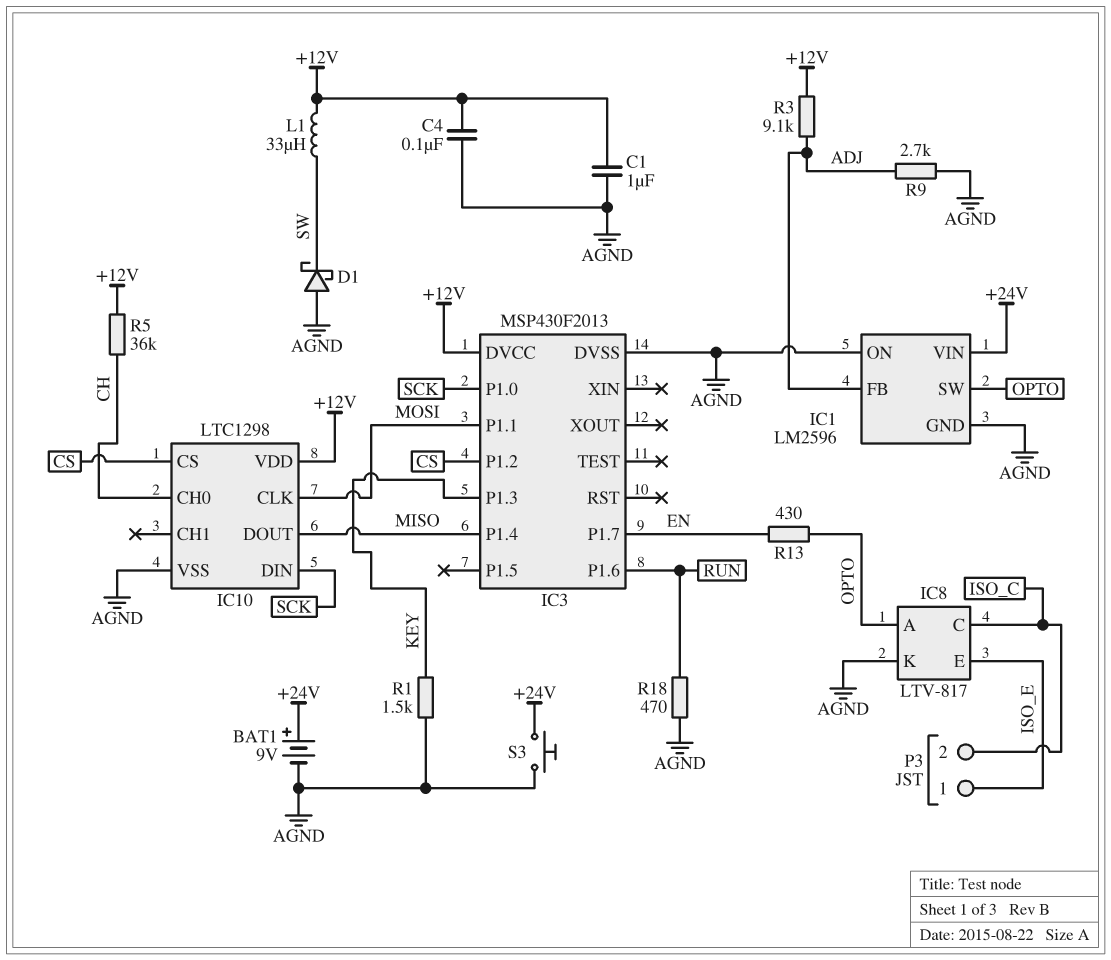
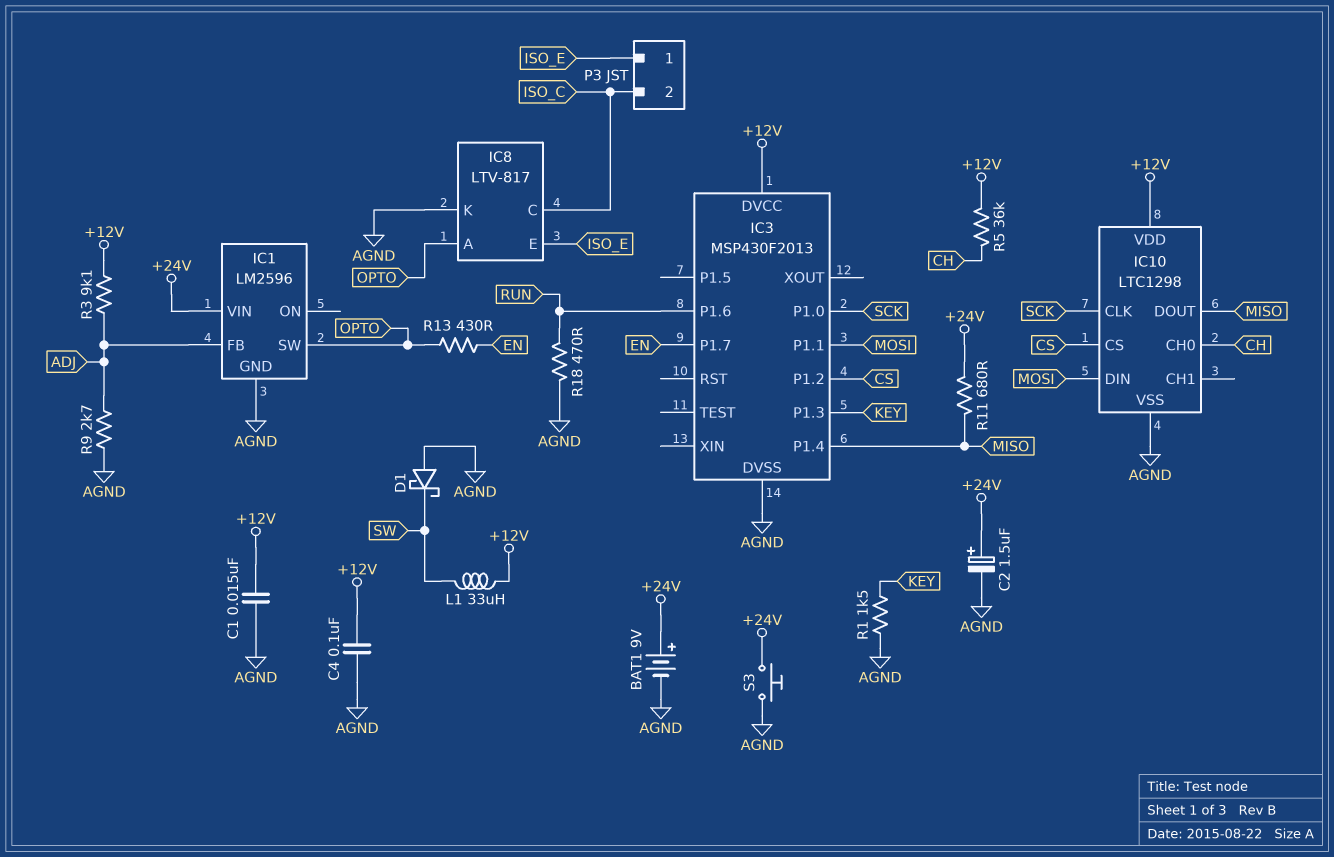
C1: 1uF (+12V, AGND) -> 15nF (+12V, AGND)
C2: none -> 1.5uF (plus +24V, minus AGND)
IC1 pin ON: AGND -> none
IC10 pin CLK: MOSI -> SCK
IC10 pin DIN: SCK -> MOSI
R11: none -> 680 (+24V, MISO)

